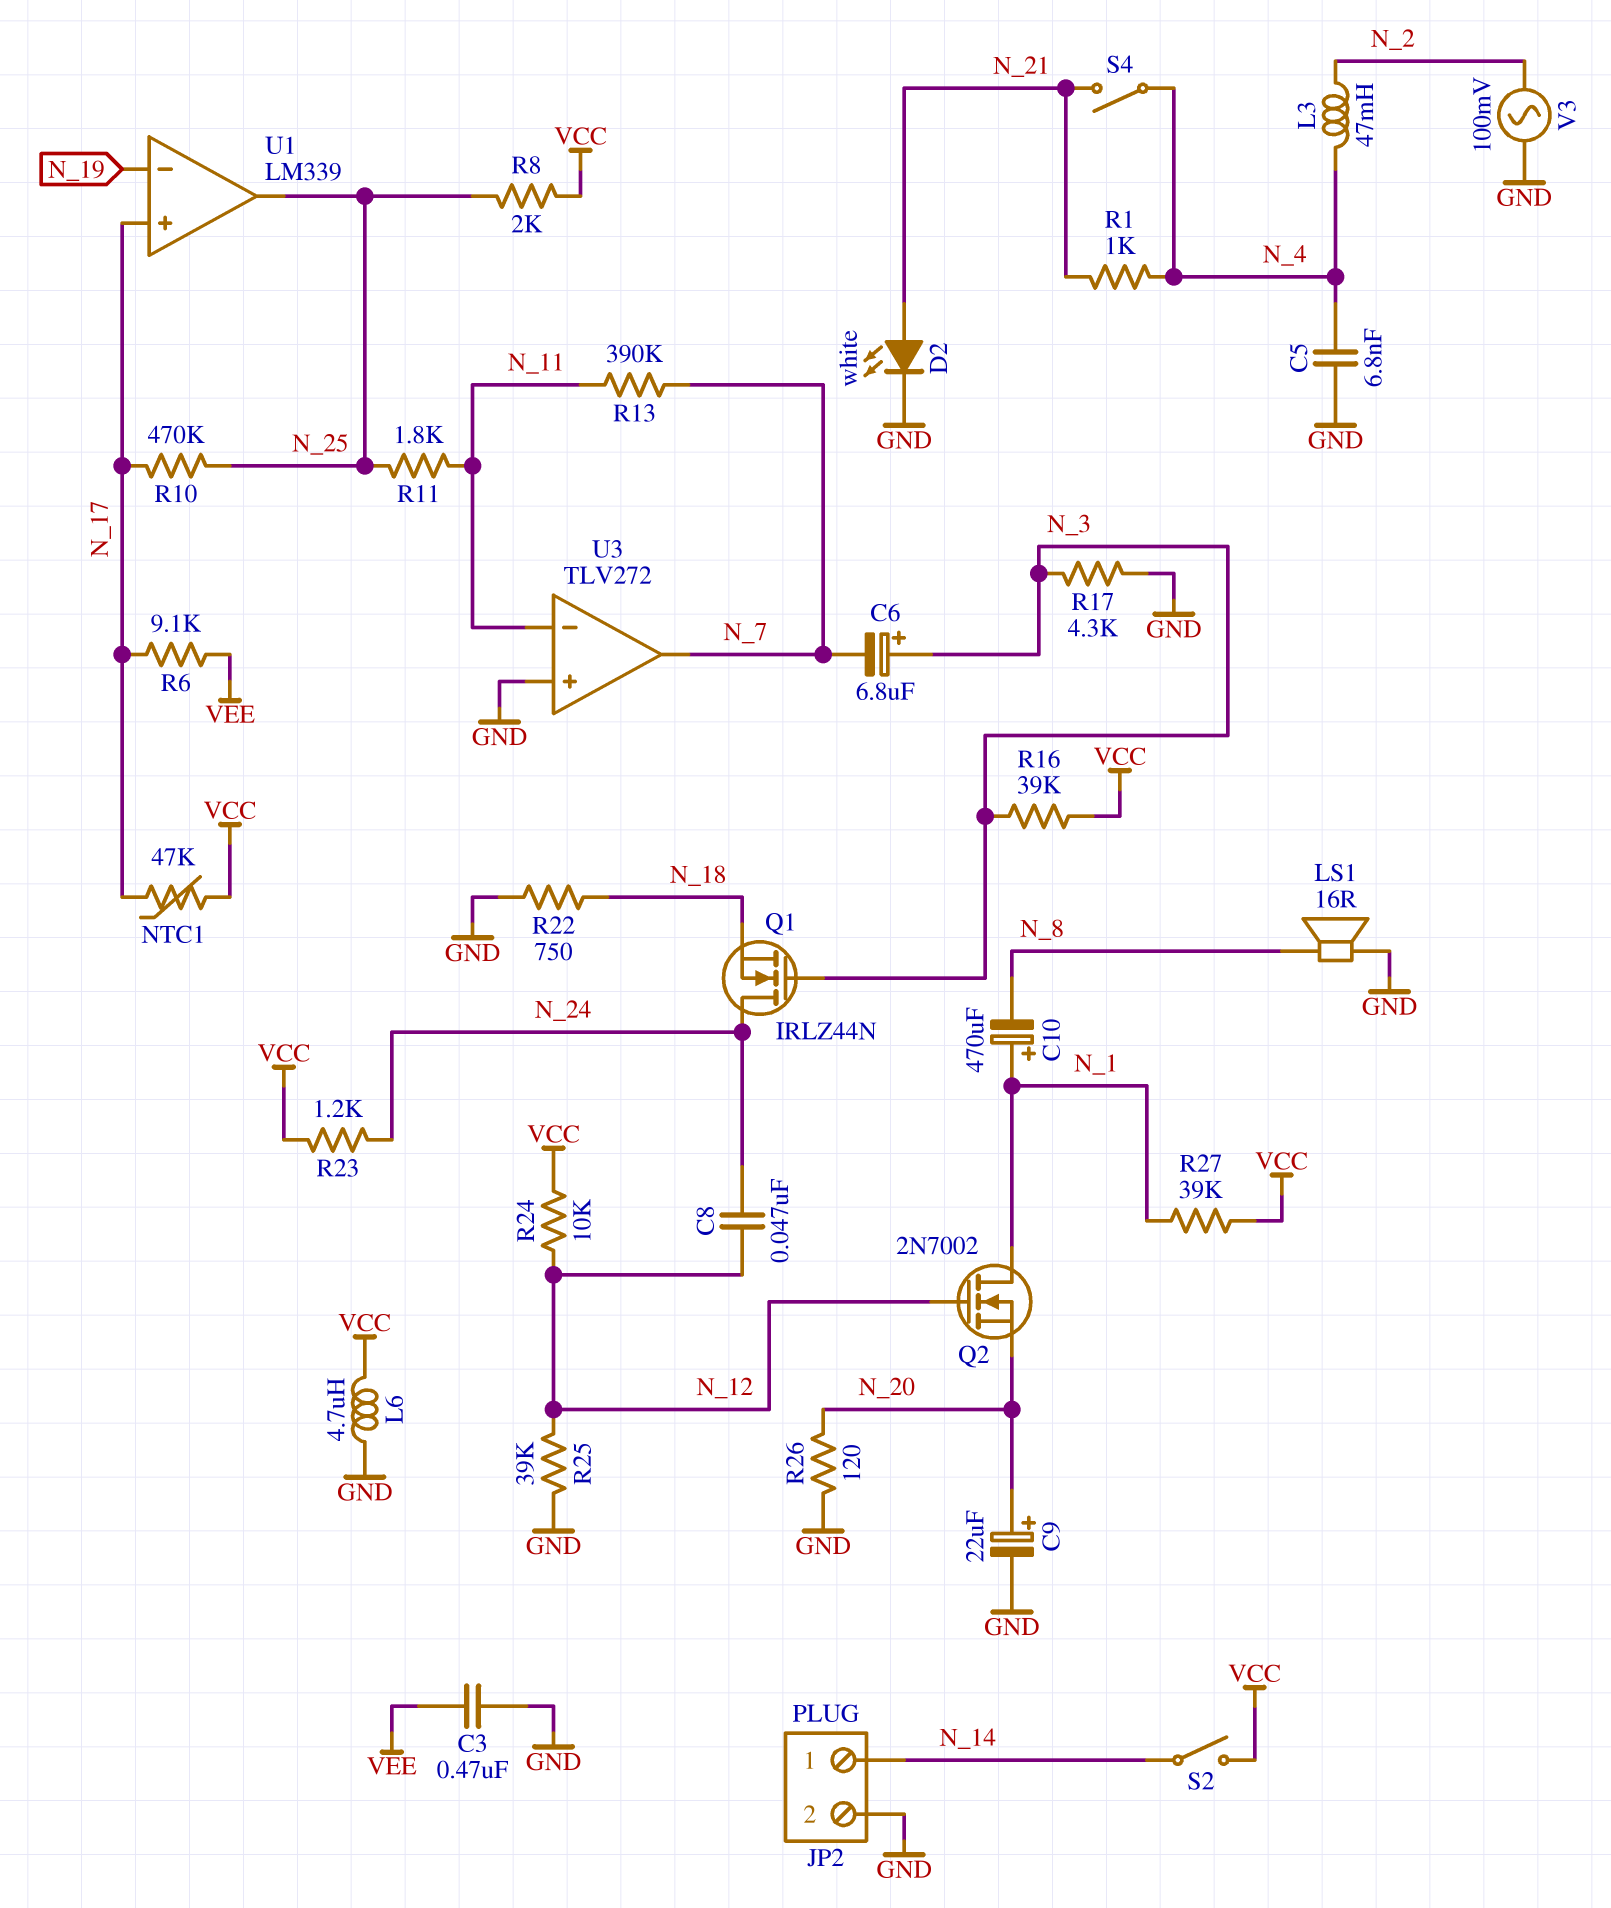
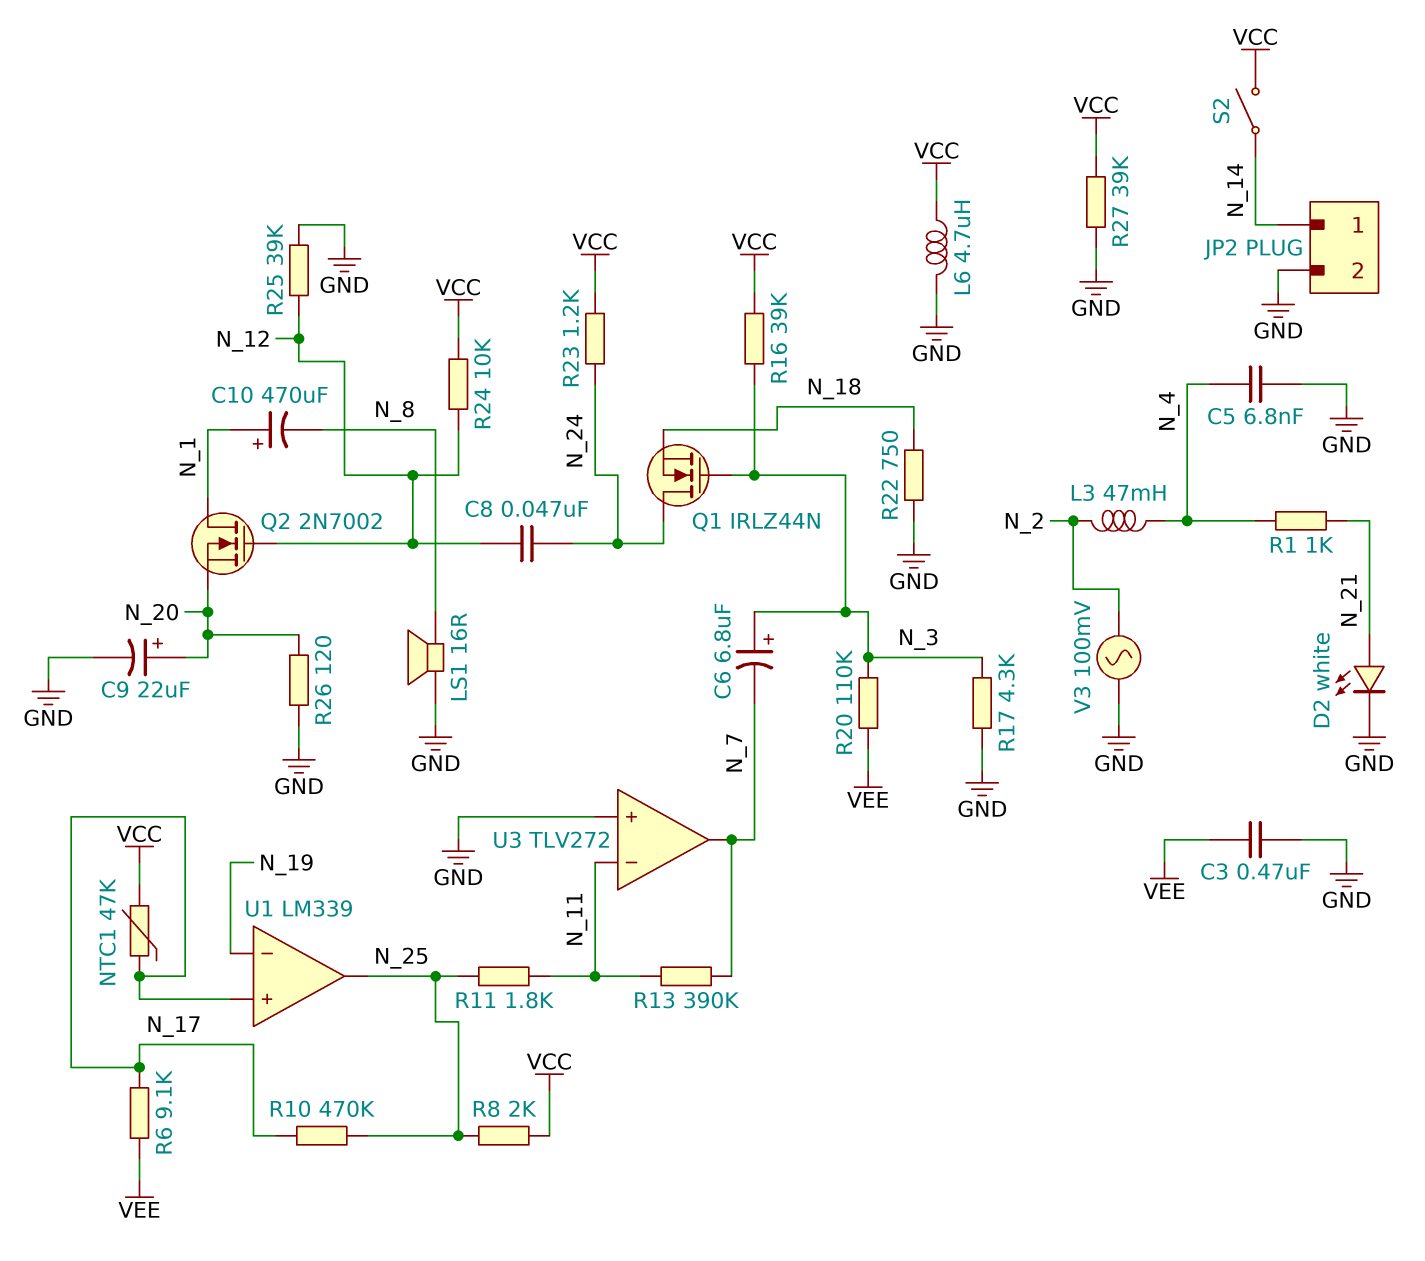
R20: none -> 110k (N_3, VEE)
R27: 39k (N_1, VCC) -> 39k (GND, VCC)
S4: switch (N_4, N_21) -> none

